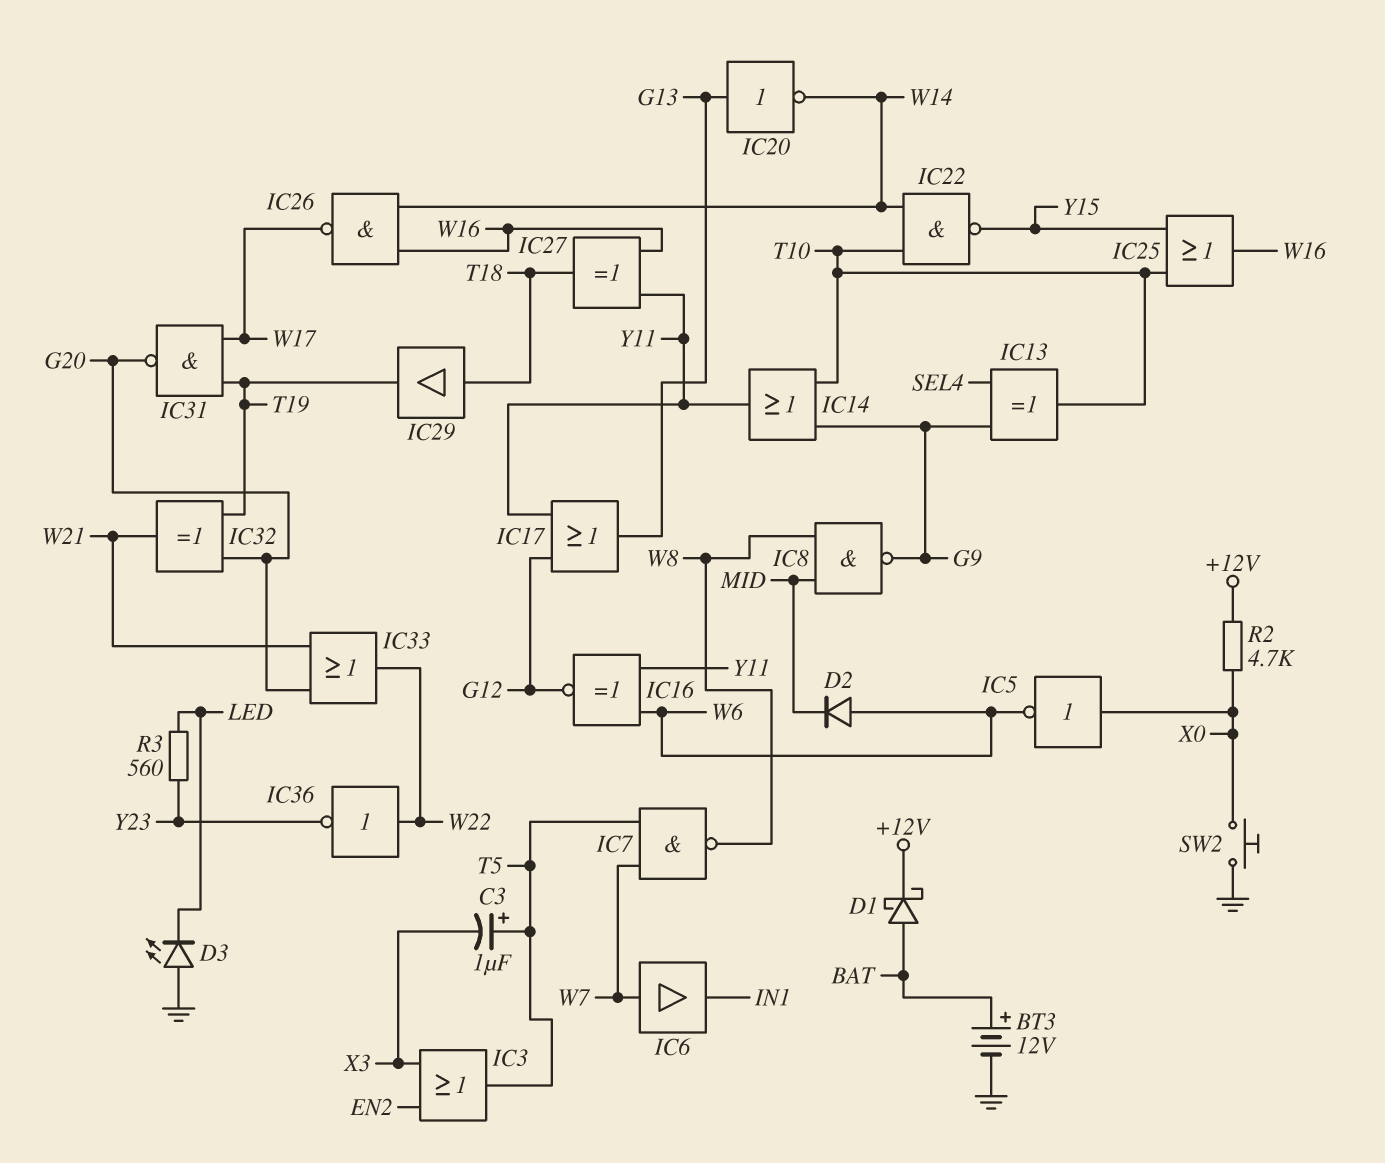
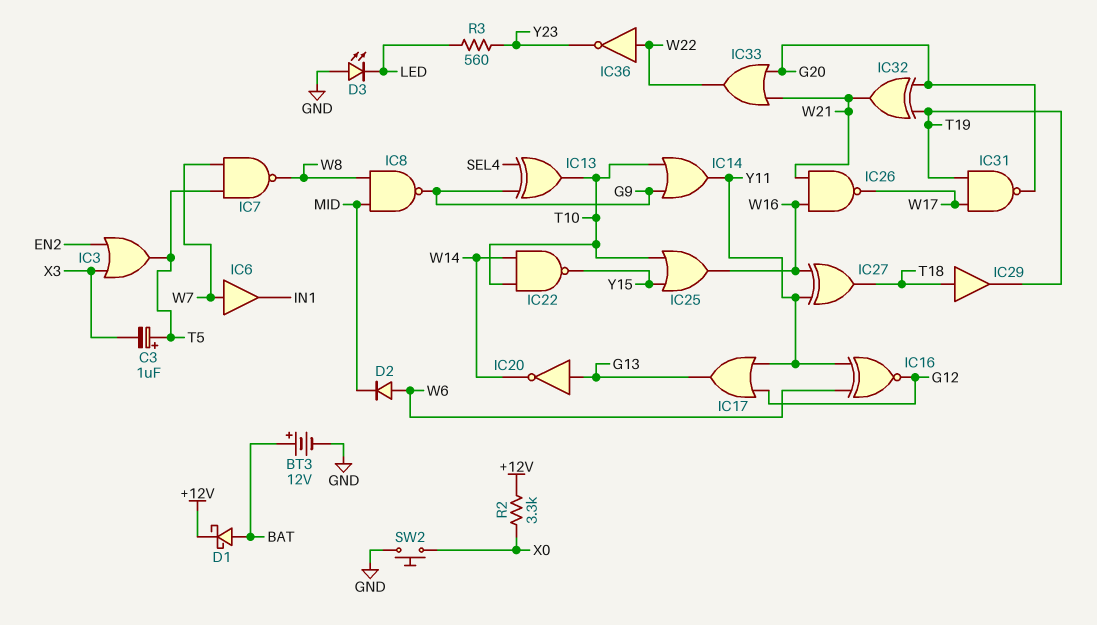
IC5: NOT (in X0, out W6) -> none
IC26: NAND (in W14, in W16, out W17) -> NAND (in W16, in W21, out W17)
R2: 4.7k (+12V, X0) -> 3.3k (+12V, X0)

